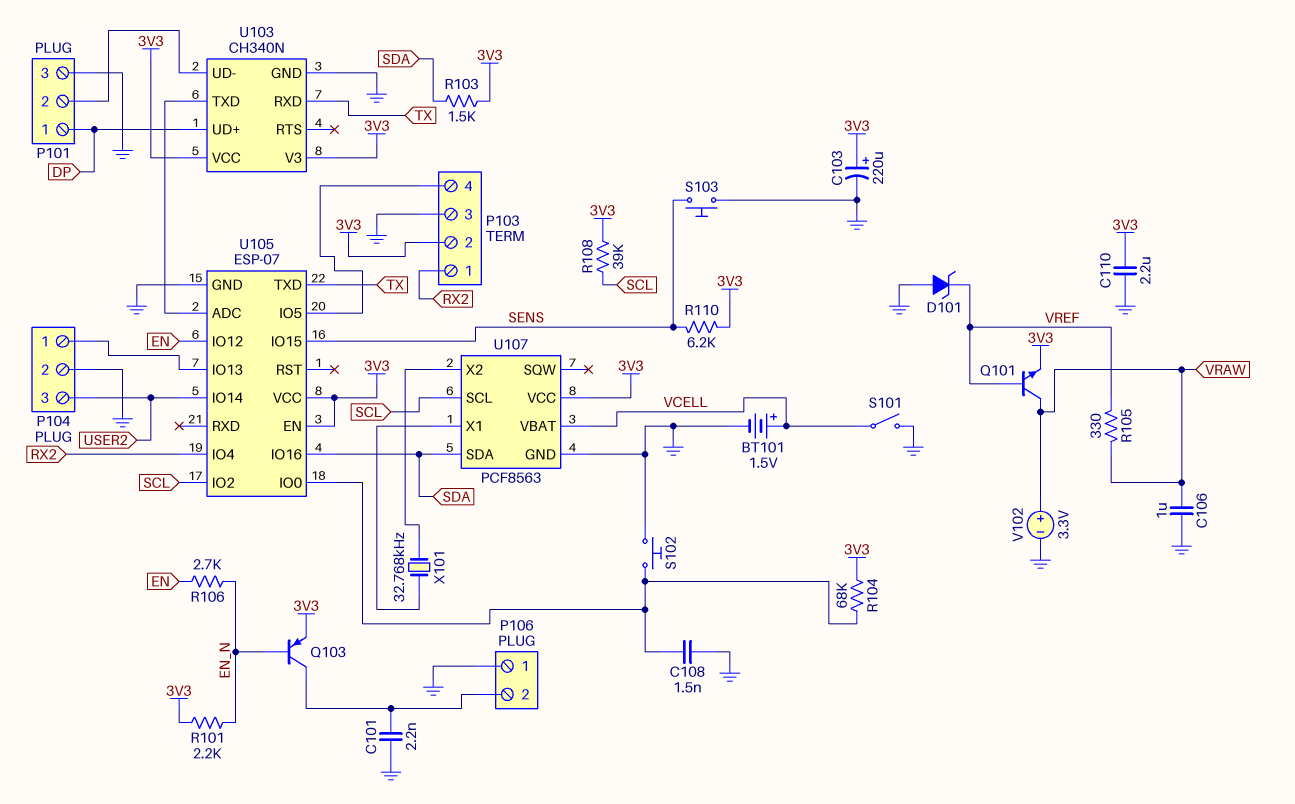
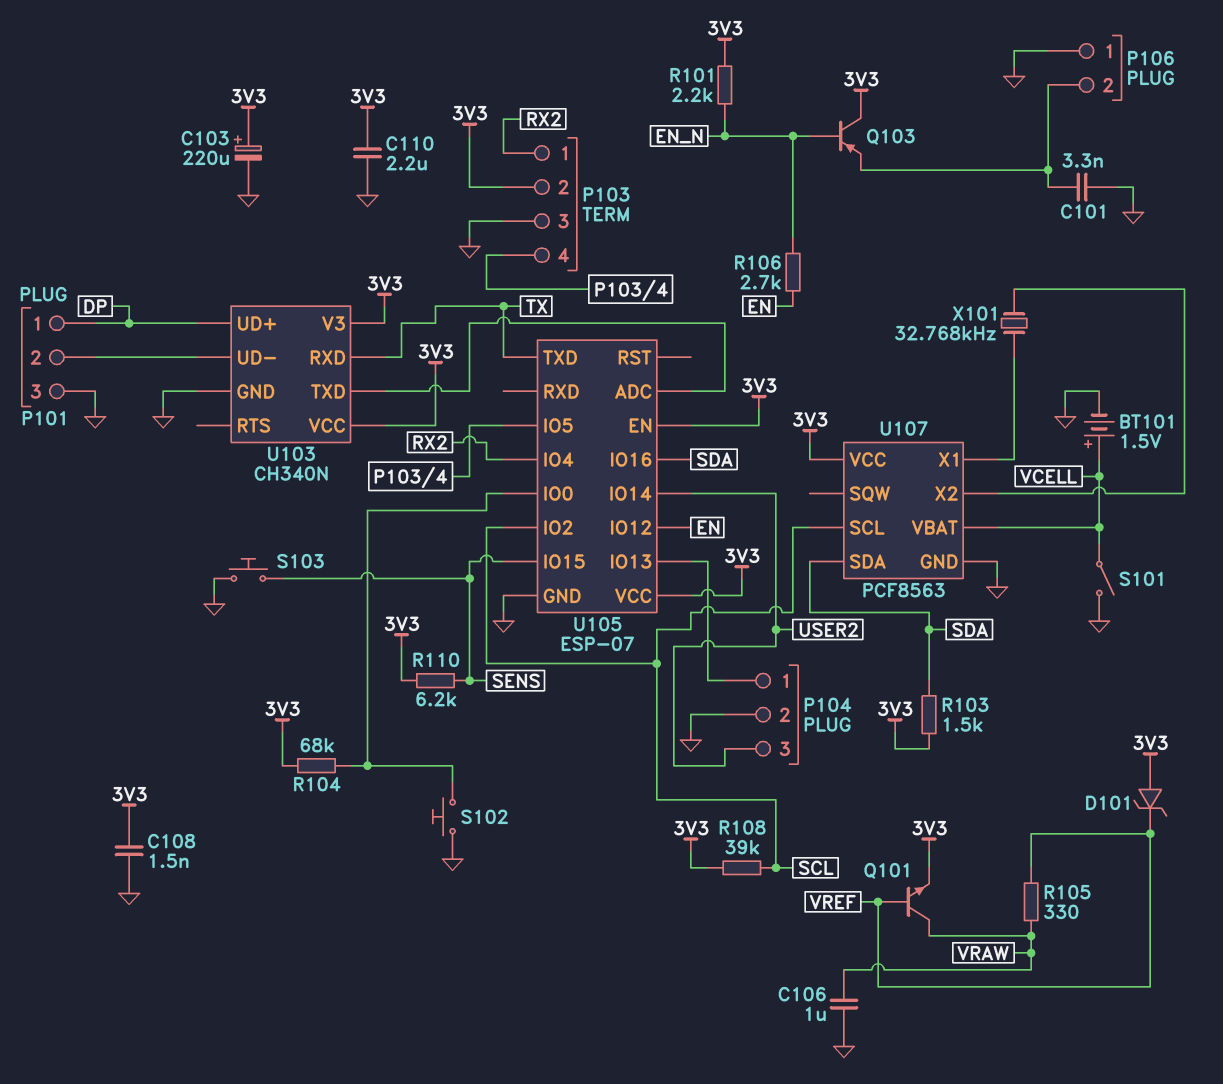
C101: 2.2nF (GND, P106/2) -> 3.3nF (GND, P106/2)
C108: 1.5nF (GND, U105/IO0) -> 1.5nF (3V3, GND)
D101: zener (A GND, K VREF) -> zener (A 3V3, K VREF)
Q103: PNP (B EN_N, C P106/2, E 3V3) -> PNP (B EN_N, C 3V3, E P106/2)
V102: 3.3V (plus VRAW, minus GND) -> none

